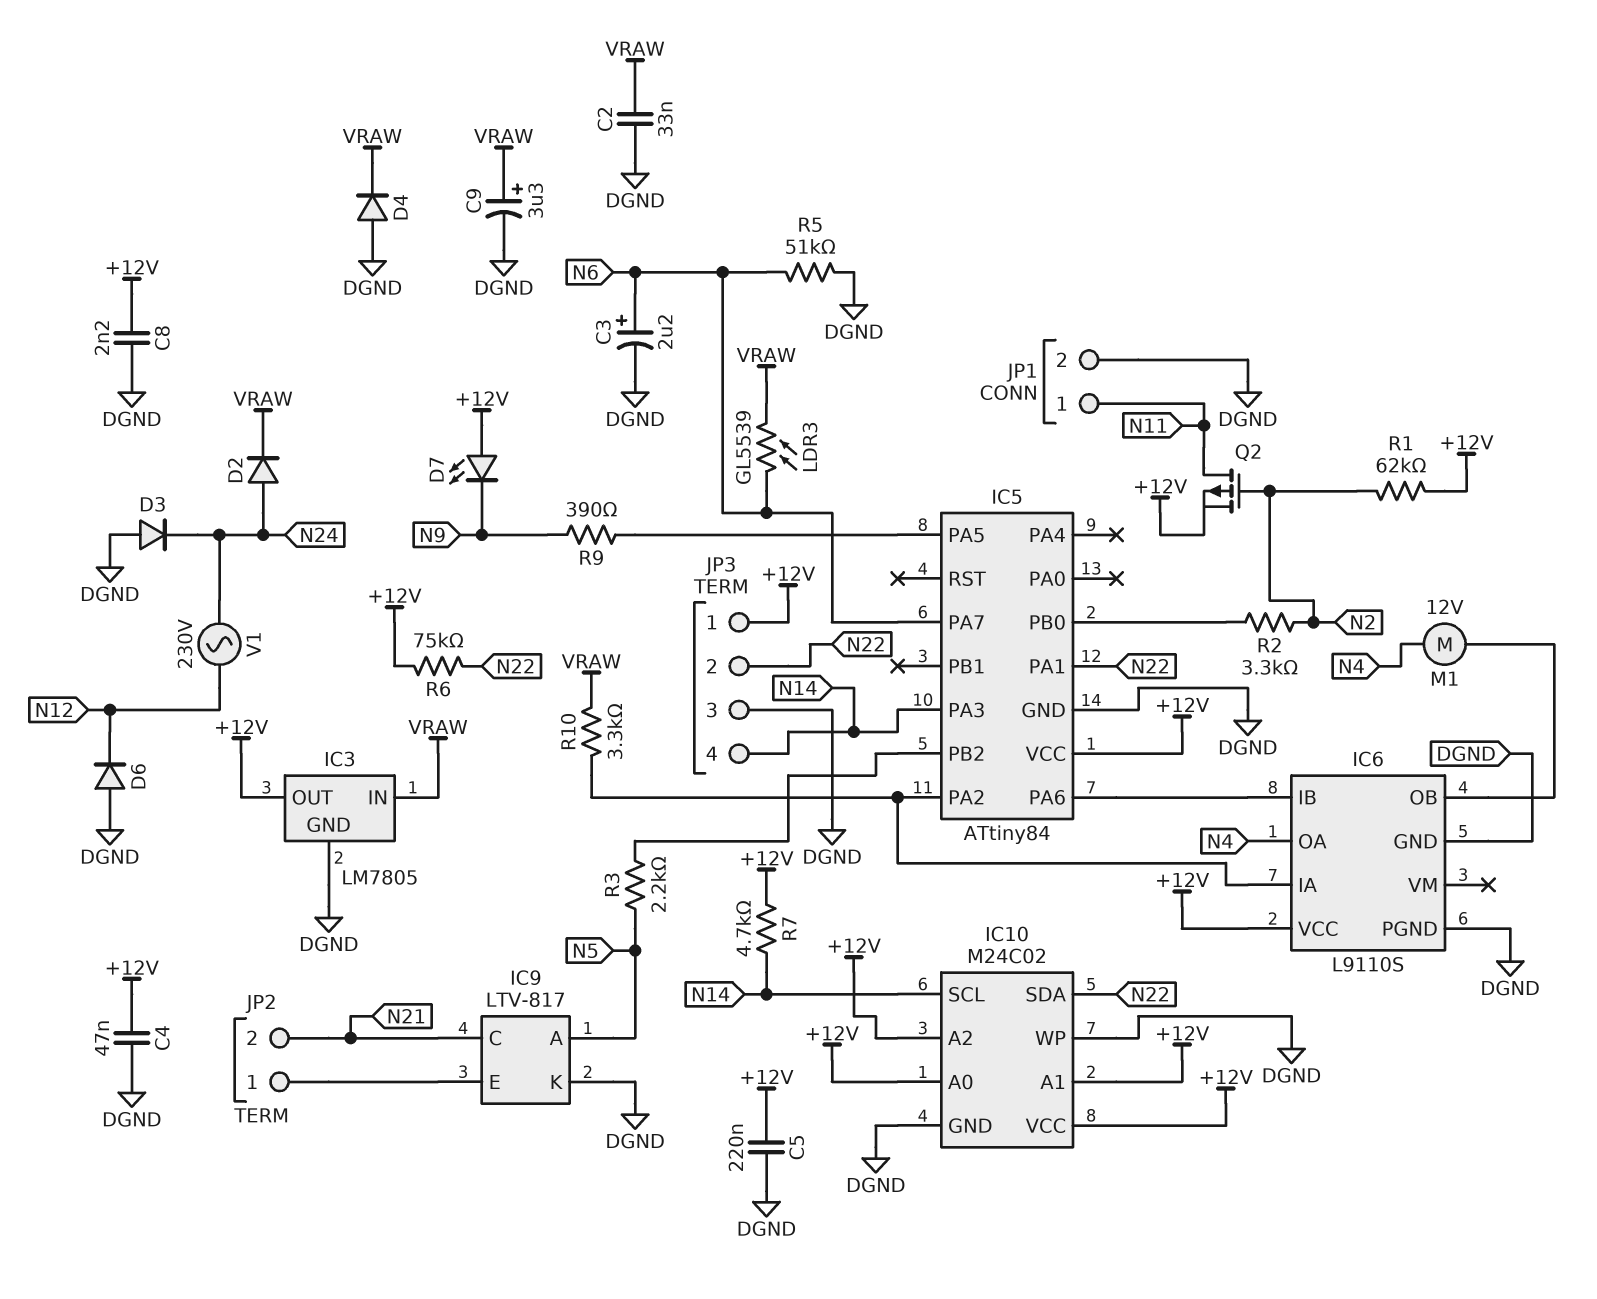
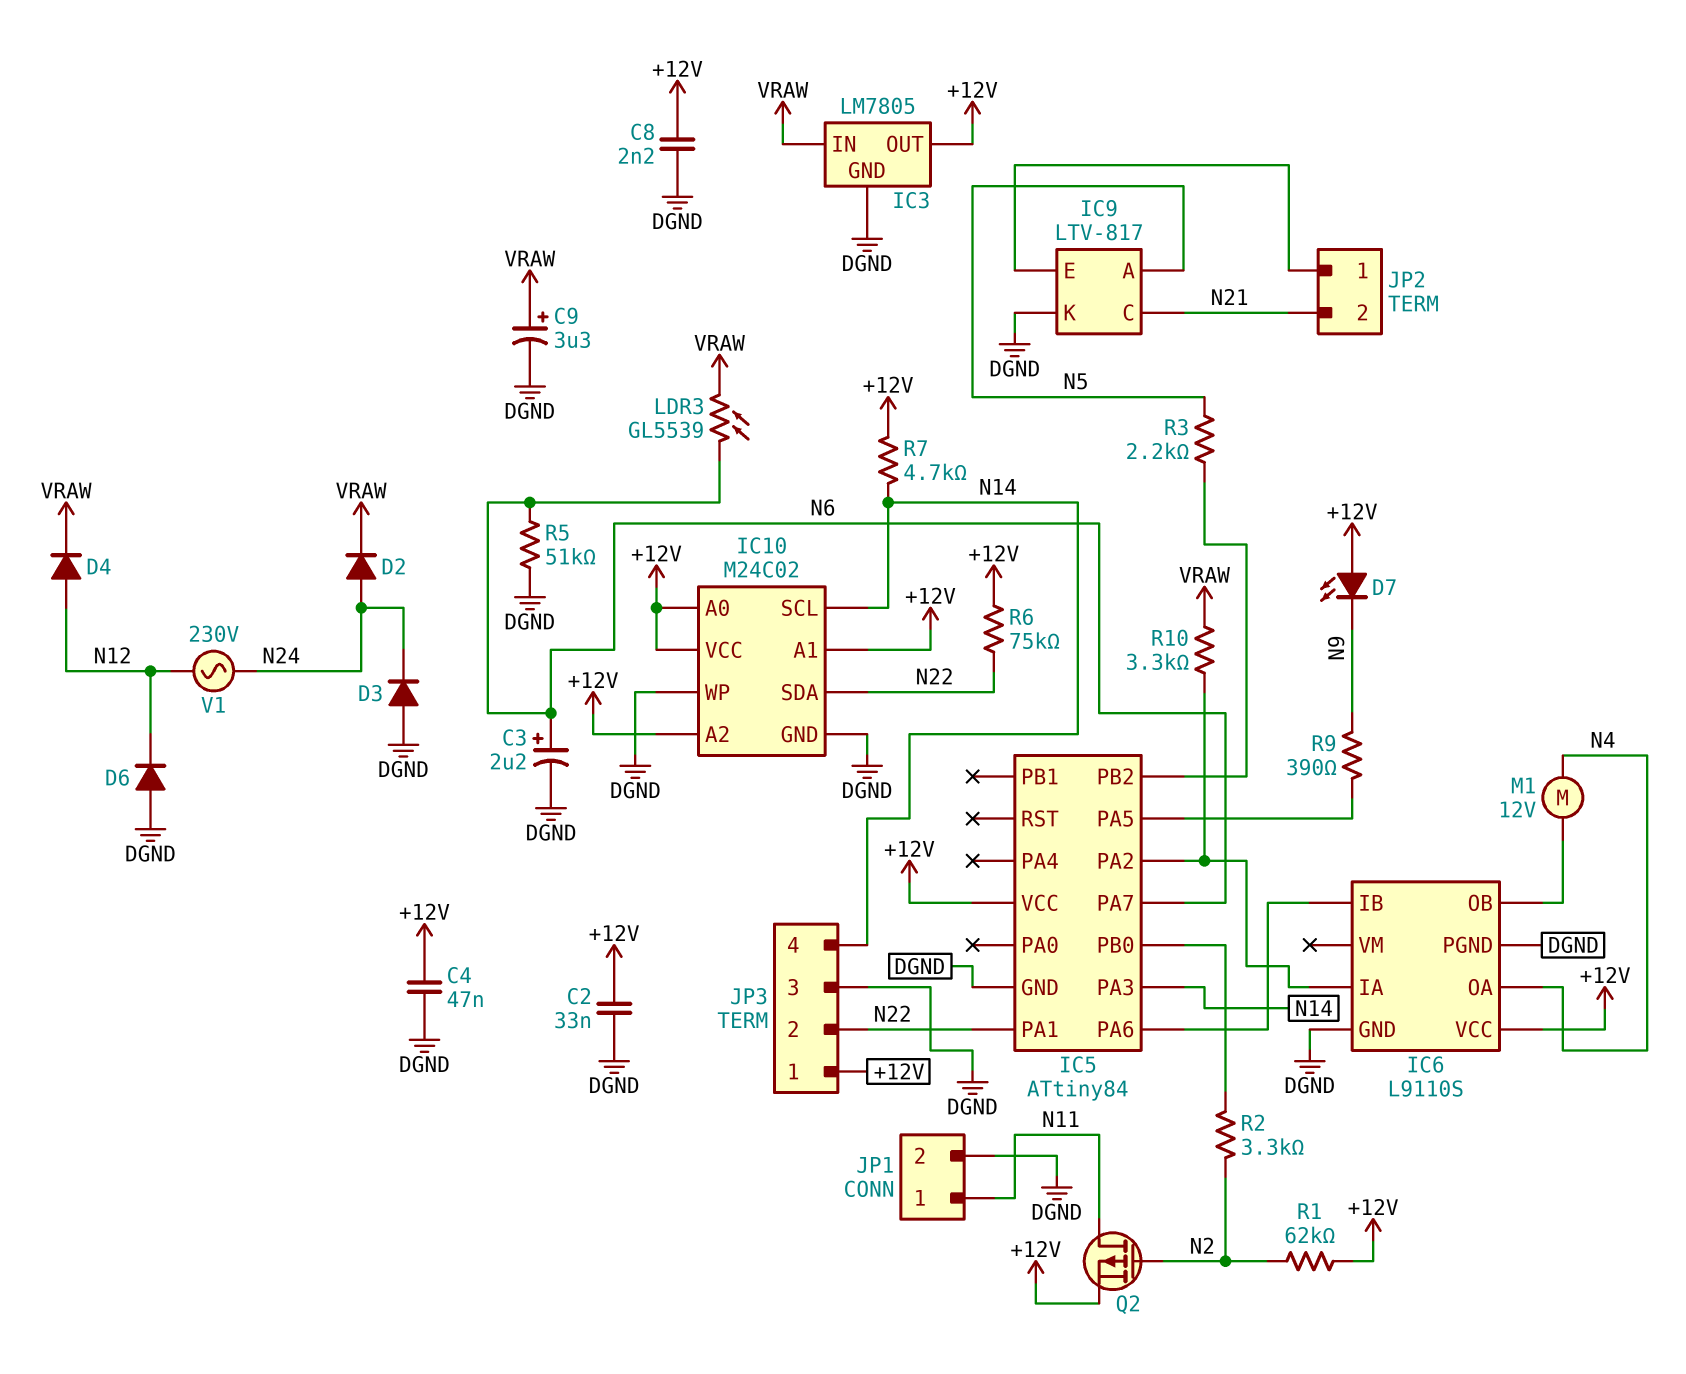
C2: 33nF (DGND, VRAW) -> 33nF (+12V, DGND)
C5: 220nF (+12V, DGND) -> none
D4: diode (A DGND, K VRAW) -> diode (A N12, K VRAW)

